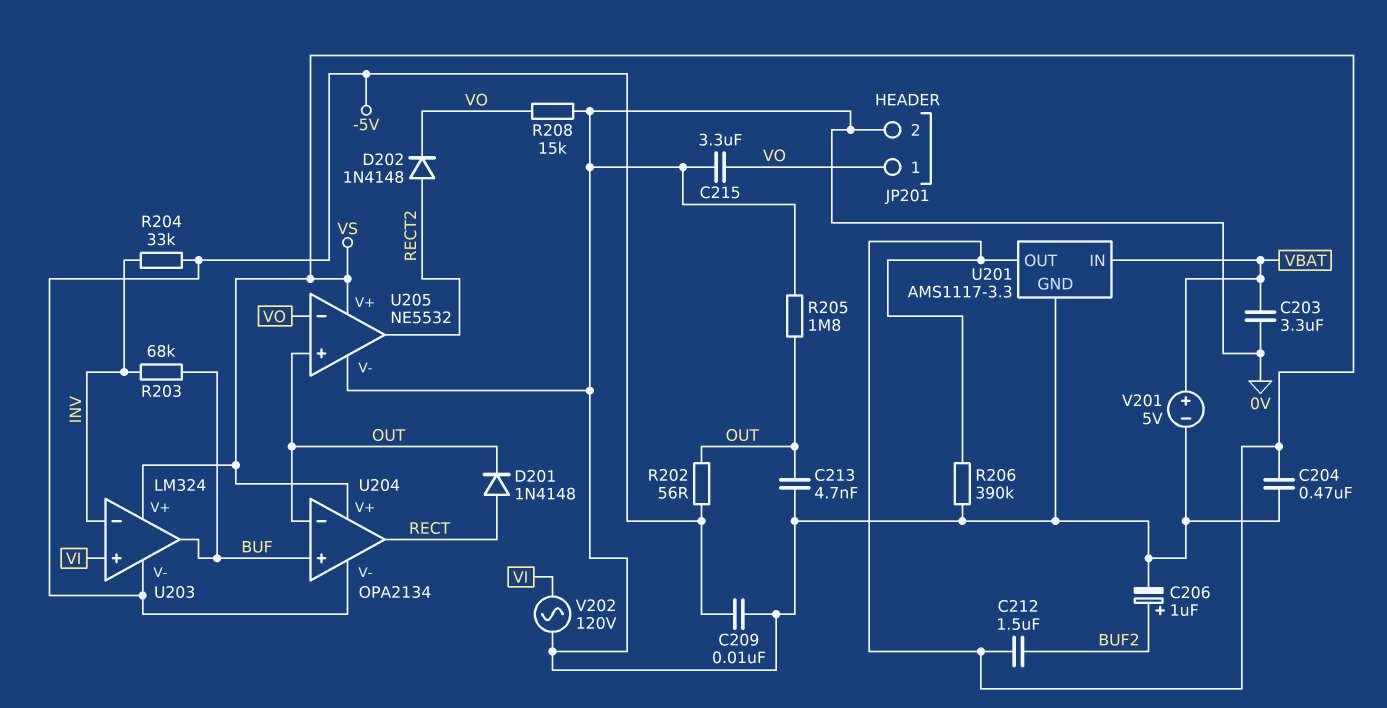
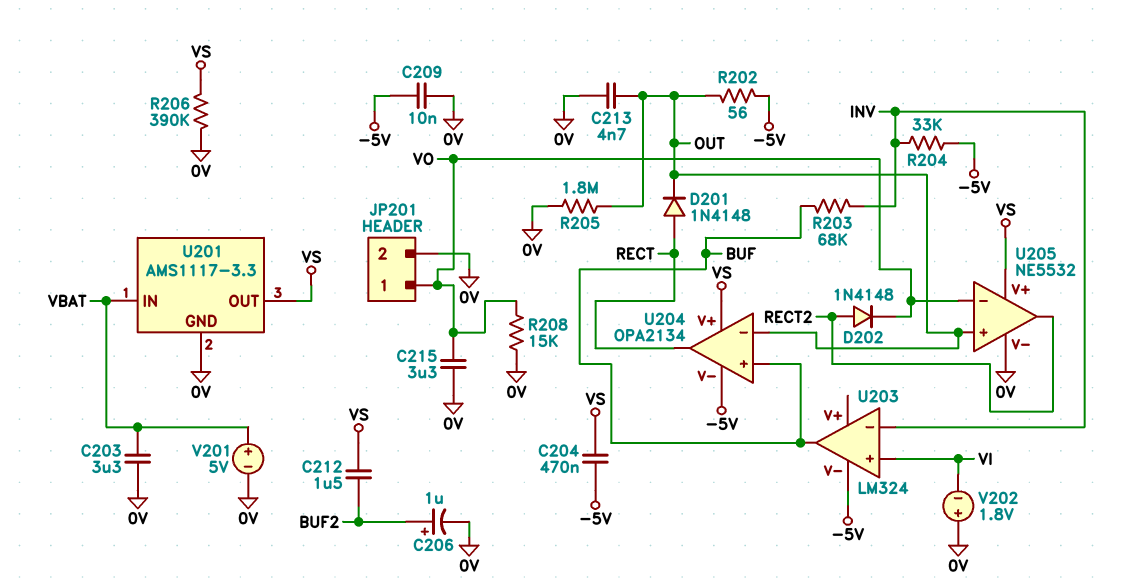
C204: 470nF (0V, VS) -> 470nF (-5V, VS)
U203 pin V+: VS -> none
V202: AC 120V (0V, VI) -> 1.8V (plus 0V, minus VI)

